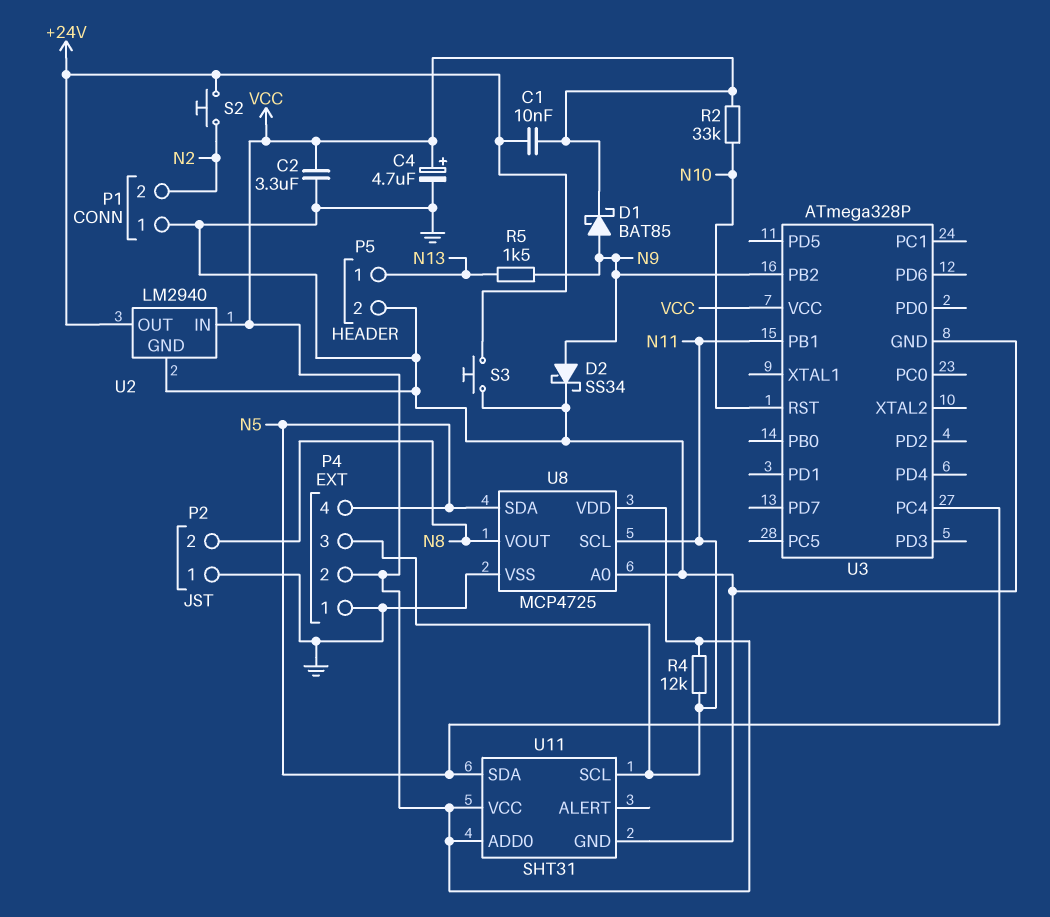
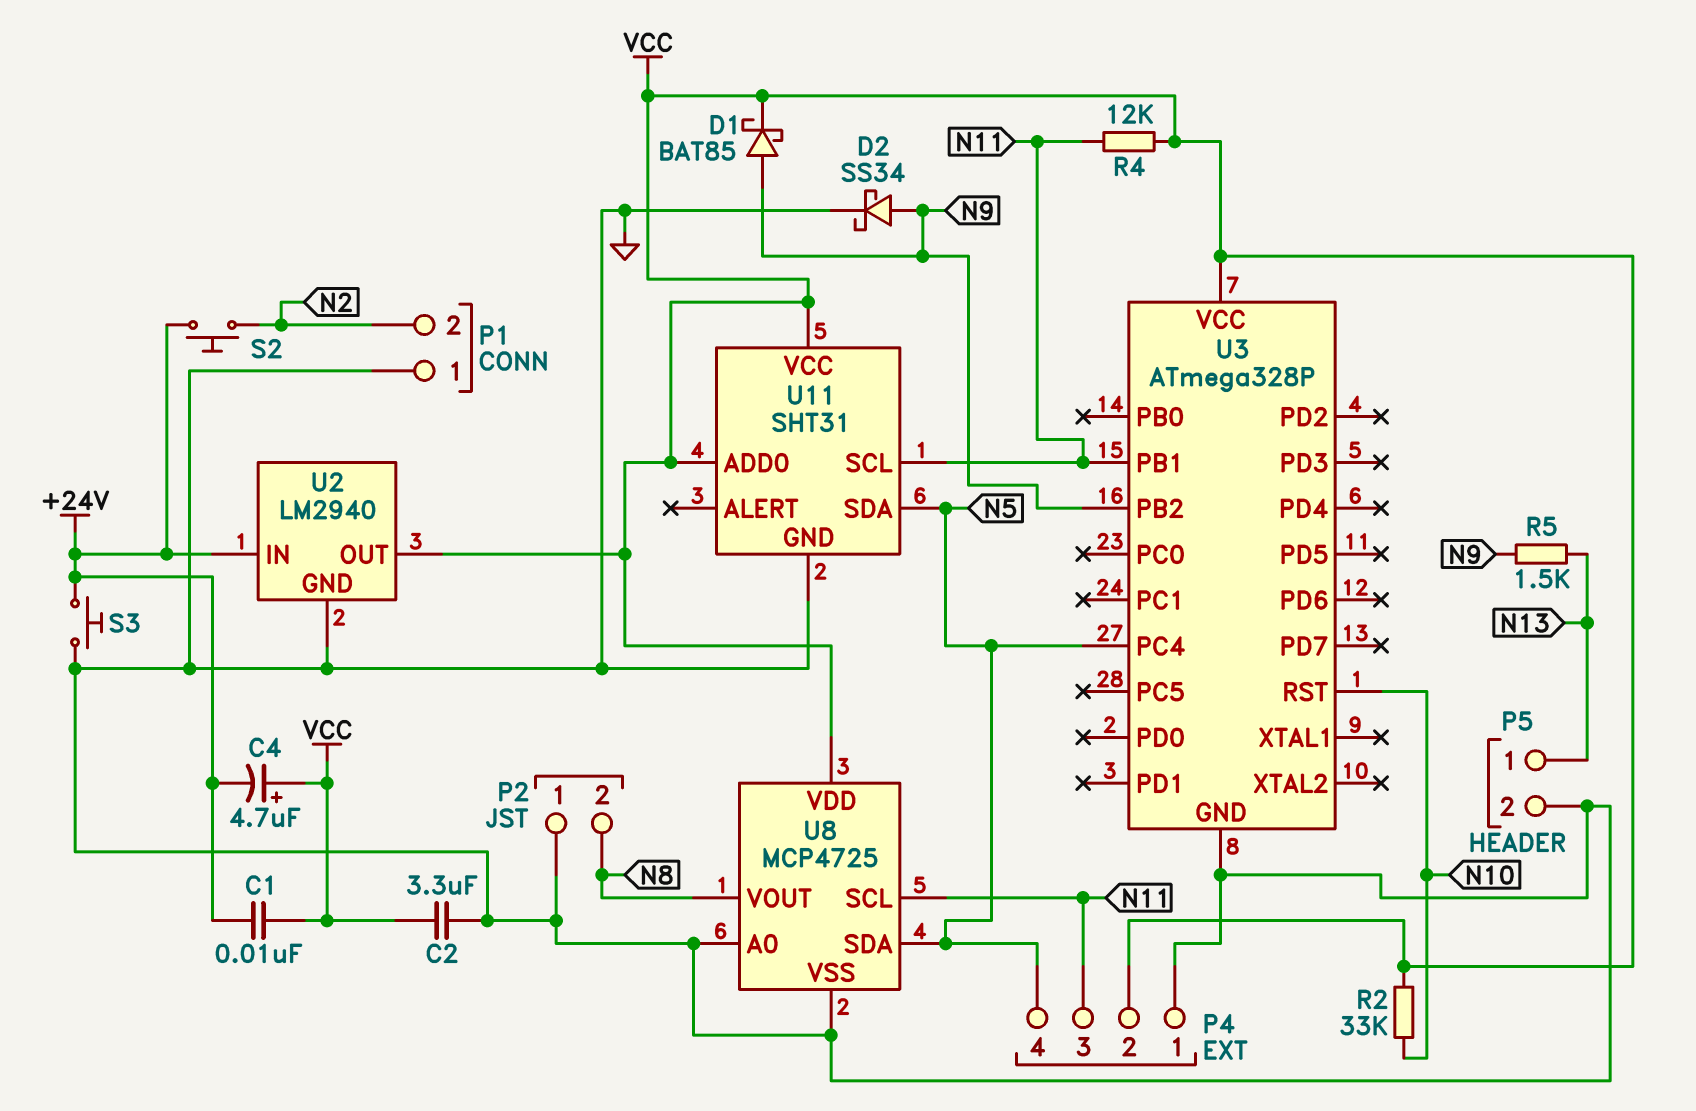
C4: 4.7uF (plus VCC, minus GND) -> 4.7uF (plus VCC, minus +24V)
U2 pin IN: VCC -> +24V
U2 pin OUT: +24V -> VCC

